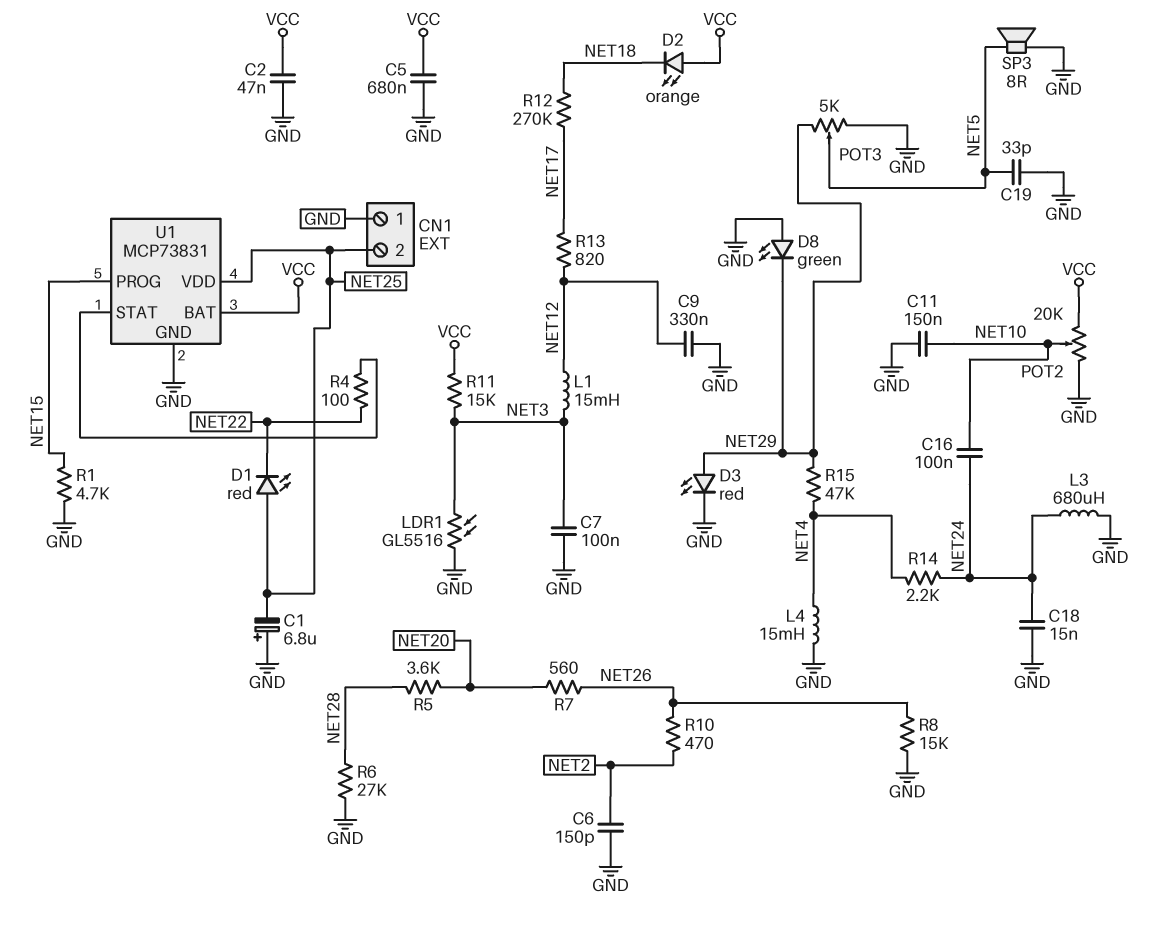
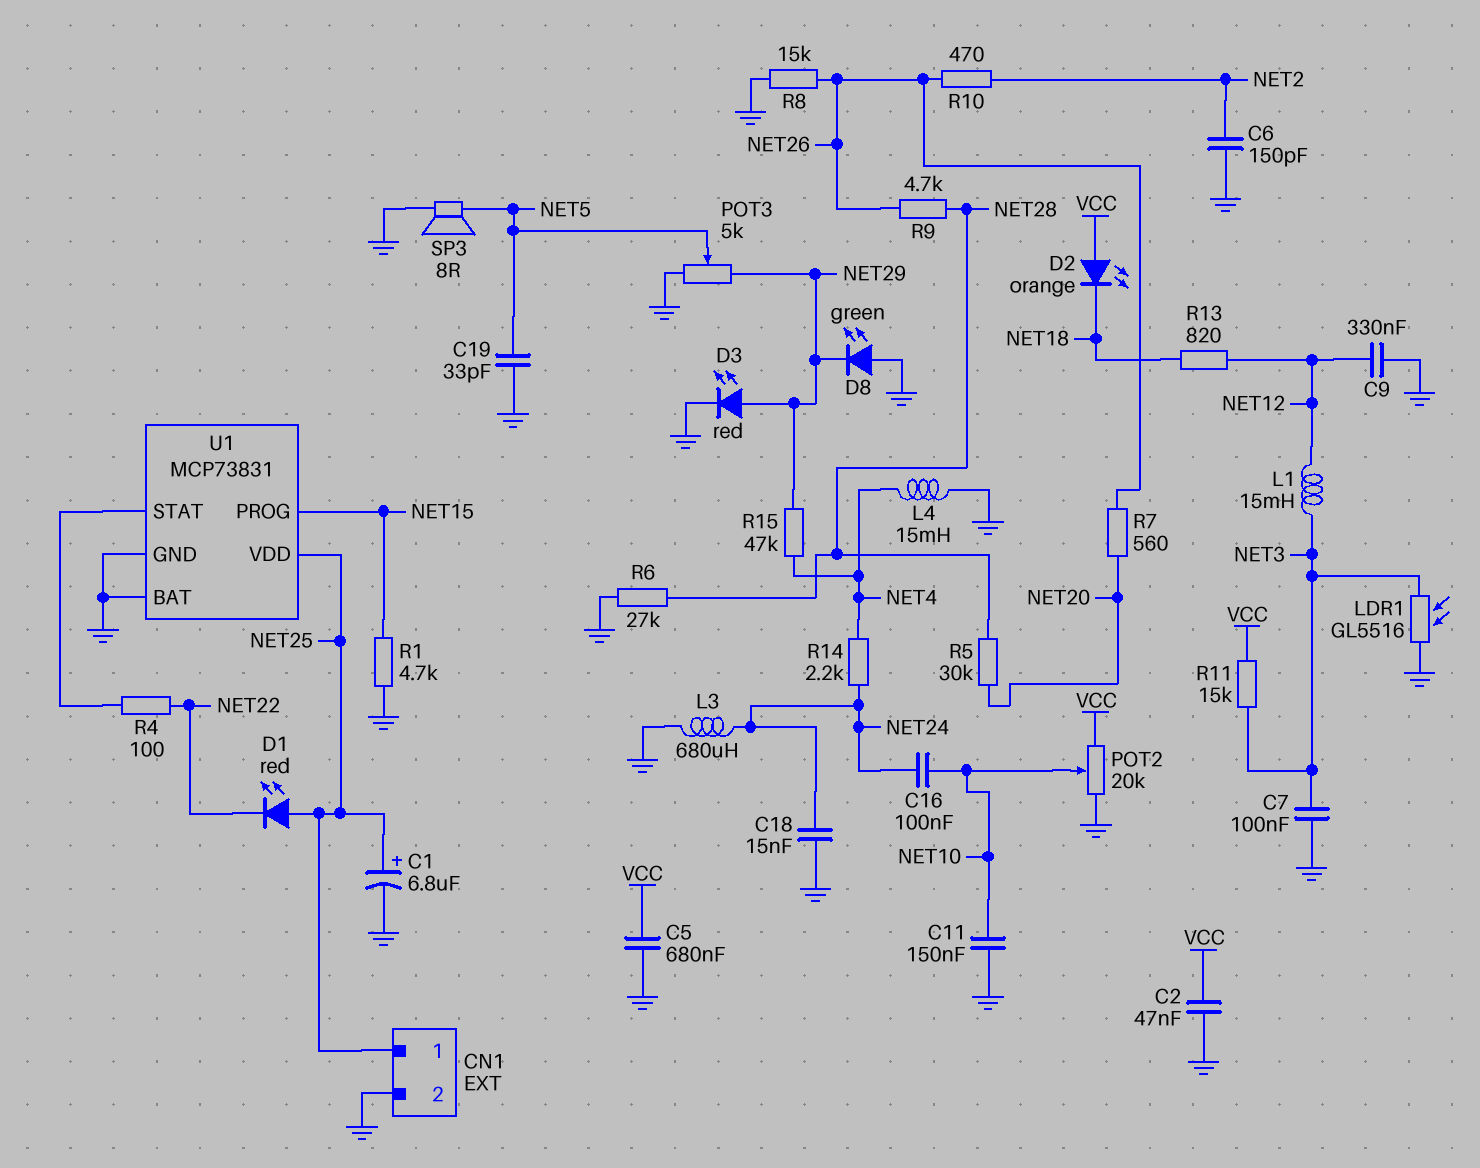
C1: 6.8uF (plus GND, minus NET25) -> 6.8uF (plus NET25, minus GND)
CN1 pin 1: GND -> NET25
CN1 pin 2: NET25 -> GND
R5: 3.6k (NET20, NET28) -> 30k (NET20, NET28)
R9: none -> 4.7k (NET26, NET28)
R12: 270k (NET17, NET18) -> none
R13: 820 (NET12, NET17) -> 820 (NET12, NET18)
U1 pin BAT: VCC -> GND

